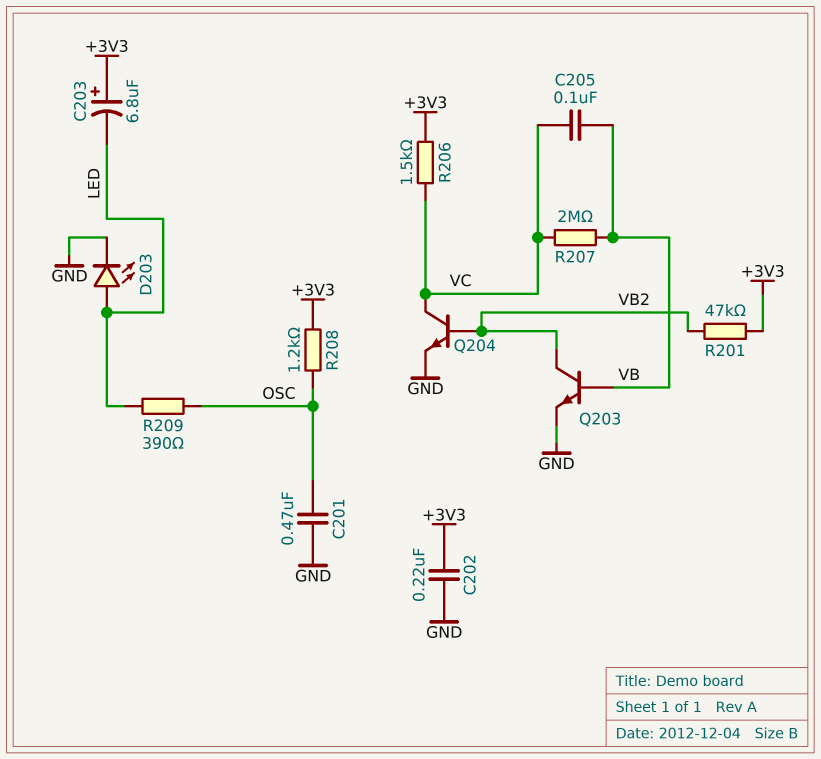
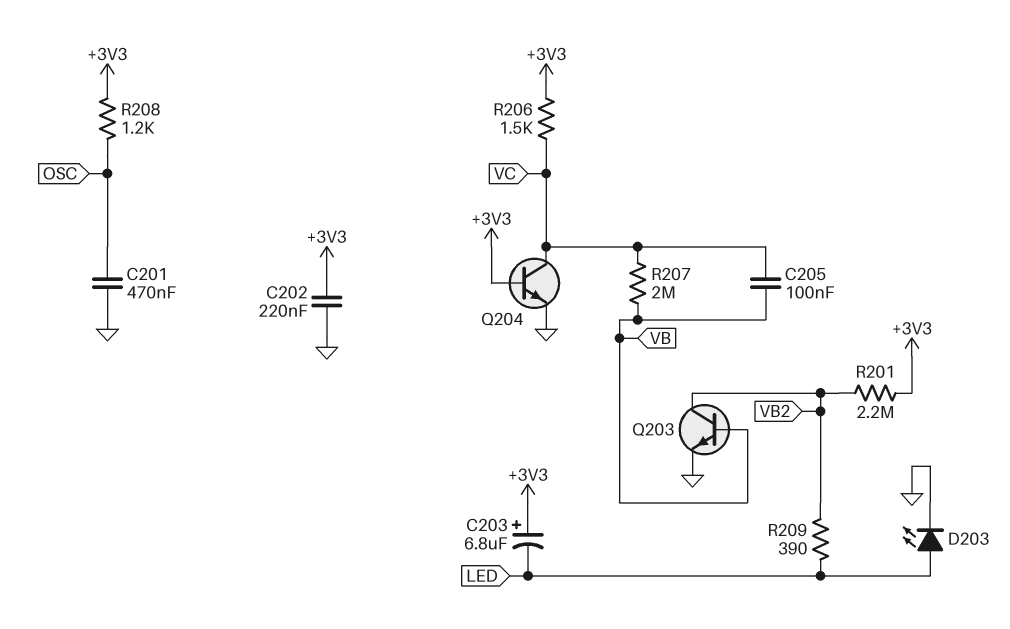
Q204: NPN (B VB2, C VC, E GND) -> NPN (B +3V3, C VC, E GND)
R201: 47k (+3V3, VB2) -> 2.2M (+3V3, VB2)
R209: 390 (LED, OSC) -> 390 (LED, VB2)

